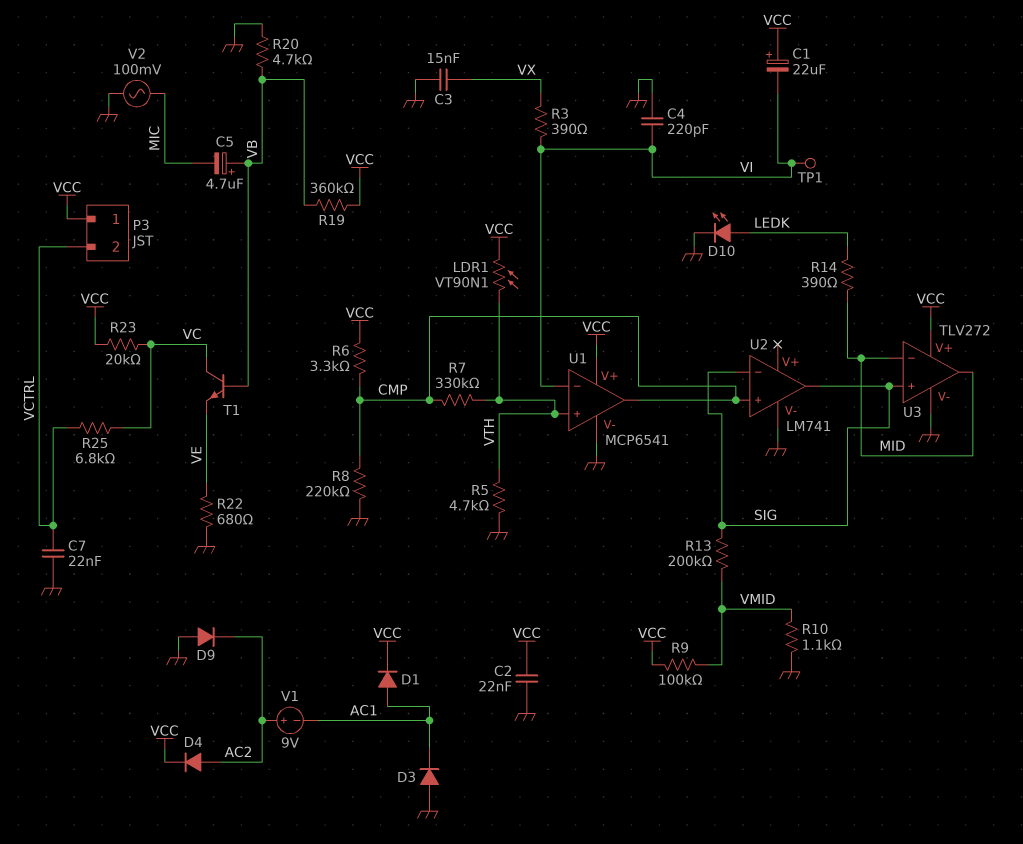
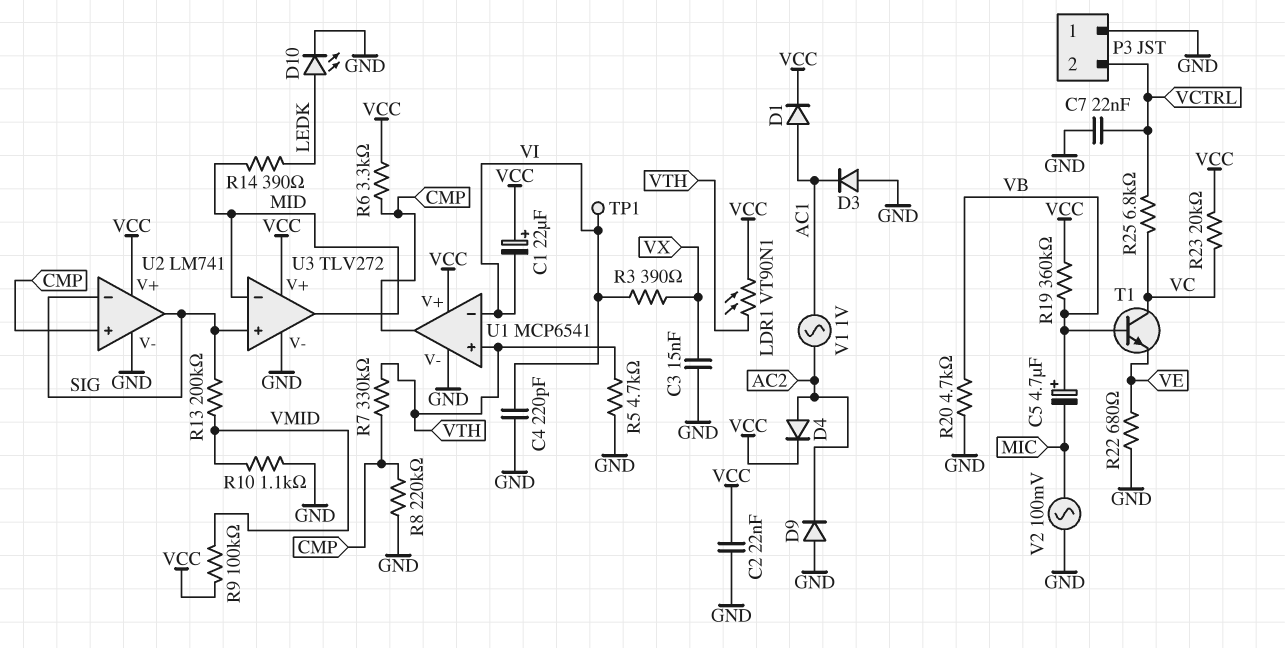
P3 pin 1: VCC -> GND
U2 pin V+: none -> VCC
V1: 9V (plus AC2, minus AC1) -> AC 1V (AC1, AC2)

